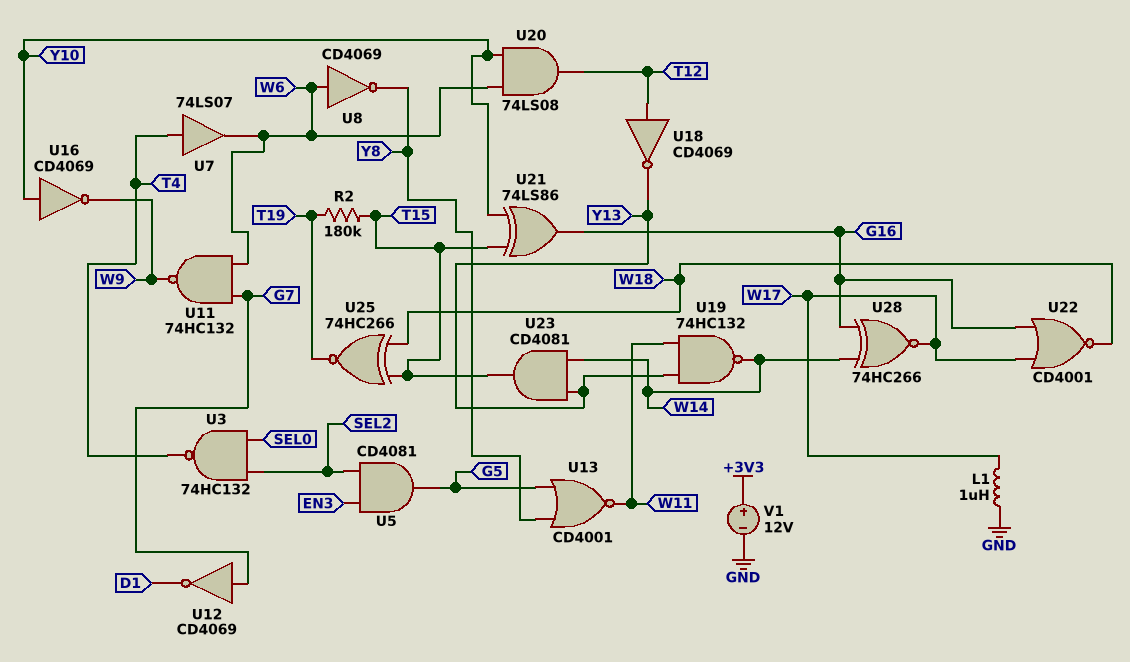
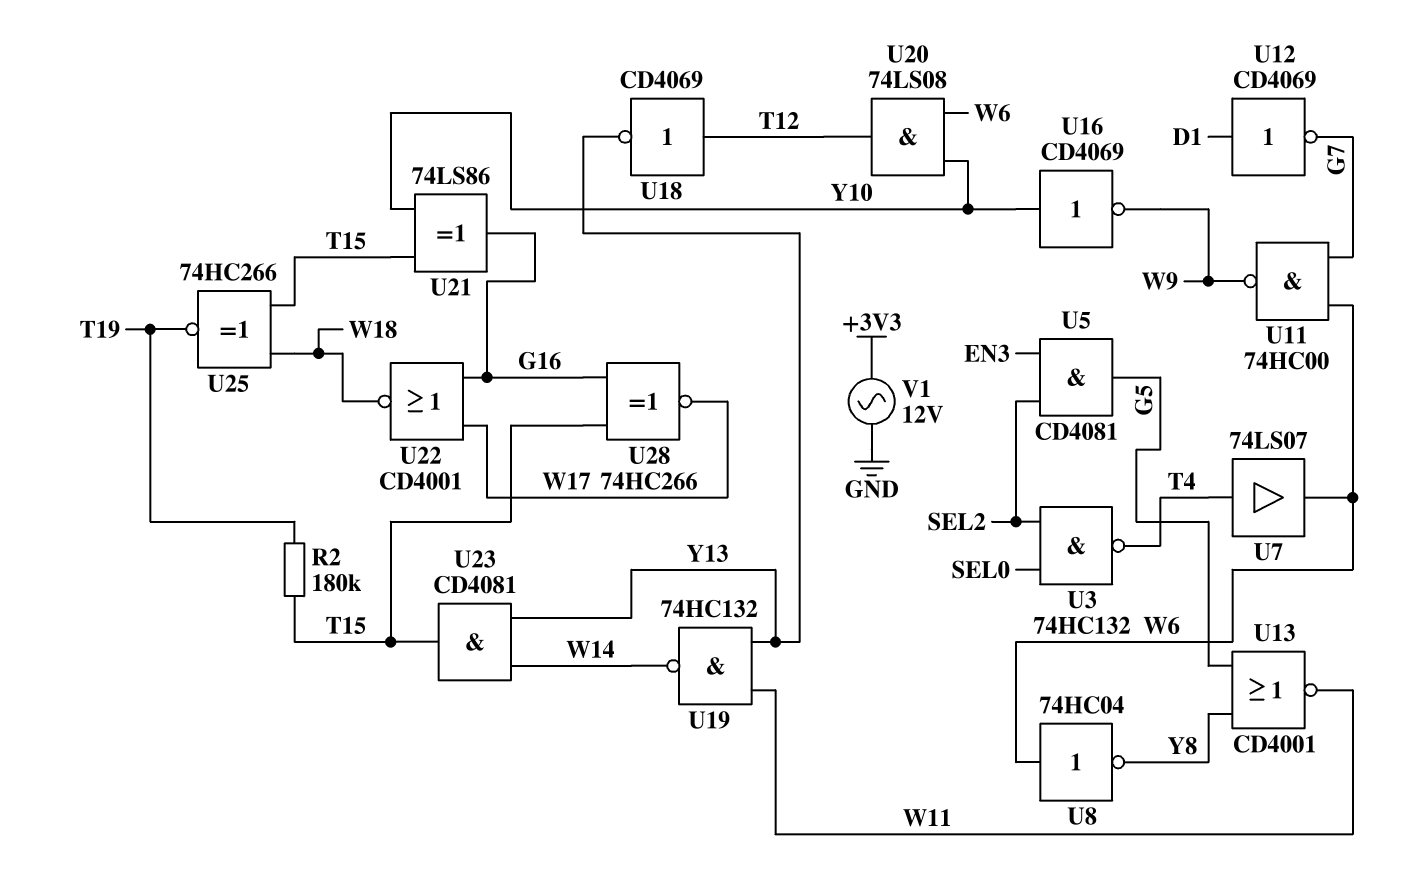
L1: 1uH (GND, W17) -> none
U8: NOT CD4069 (in W6, out Y8) -> NOT 74HC04 (in W6, out Y8)
U11: NAND 74HC132 (in G7, in W6, out W9) -> NAND 74HC00 (in G7, in W6, out W9)
U12: NOT CD4069 (in G7, out D1) -> NOT CD4069 (in D1, out G7)
U28: XNOR 74HC266 (in G16, in W14, out W17) -> XNOR 74HC266 (in G16, in T15, out W17)
V1: 12V (plus +3V3, minus GND) -> AC 12V (+3V3, GND)

